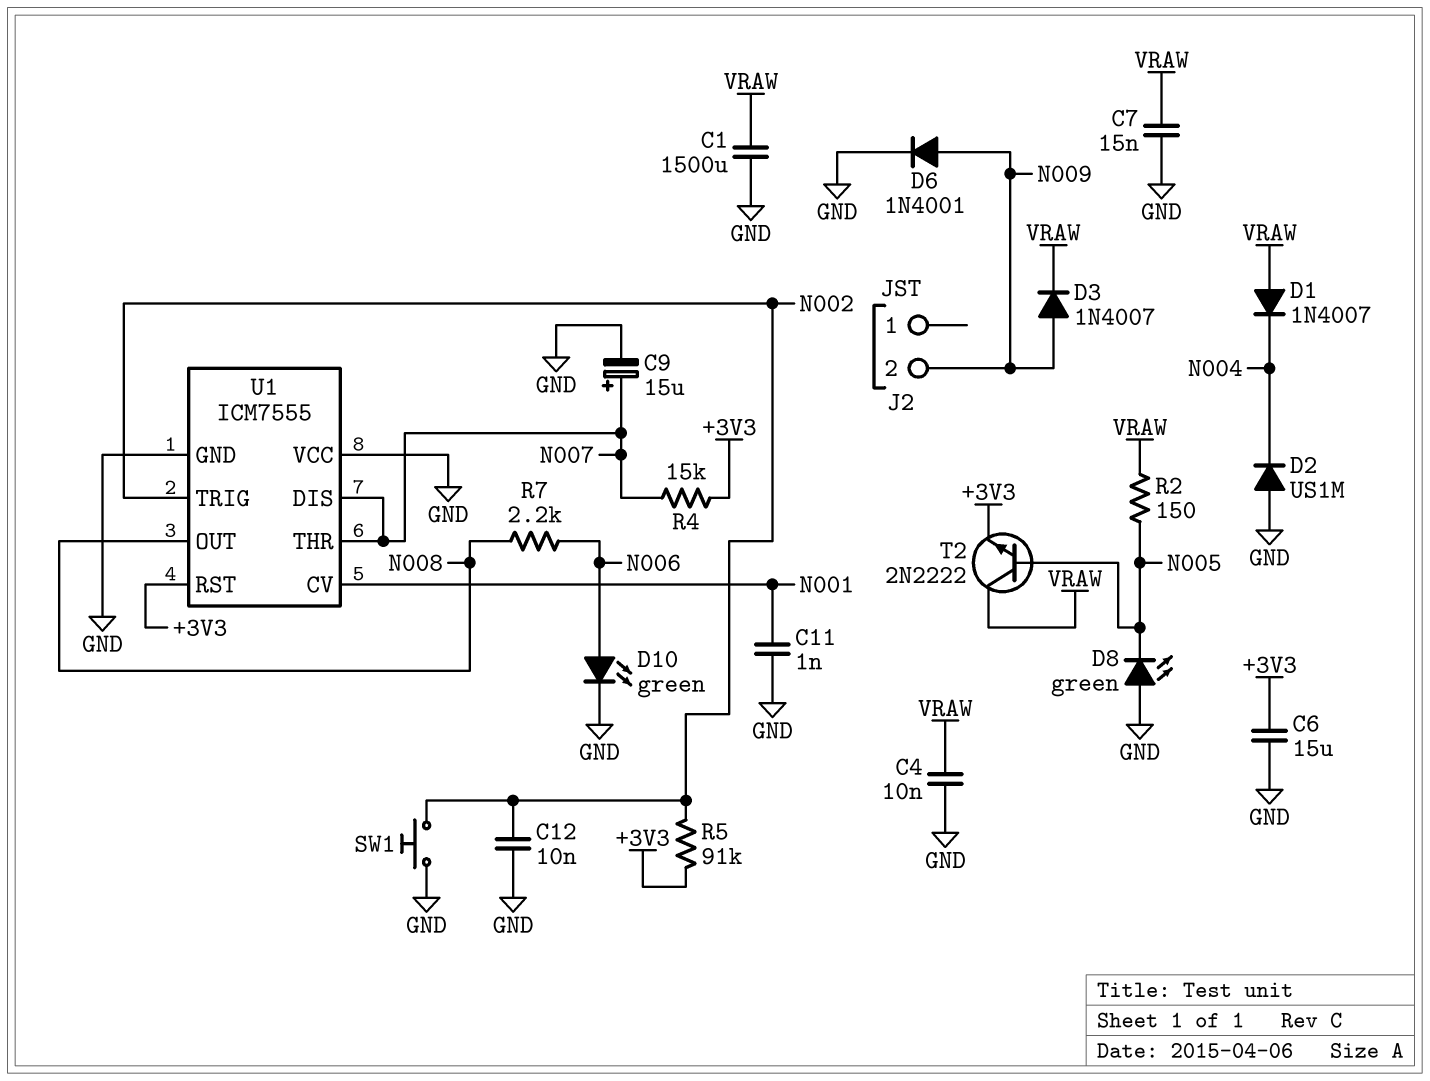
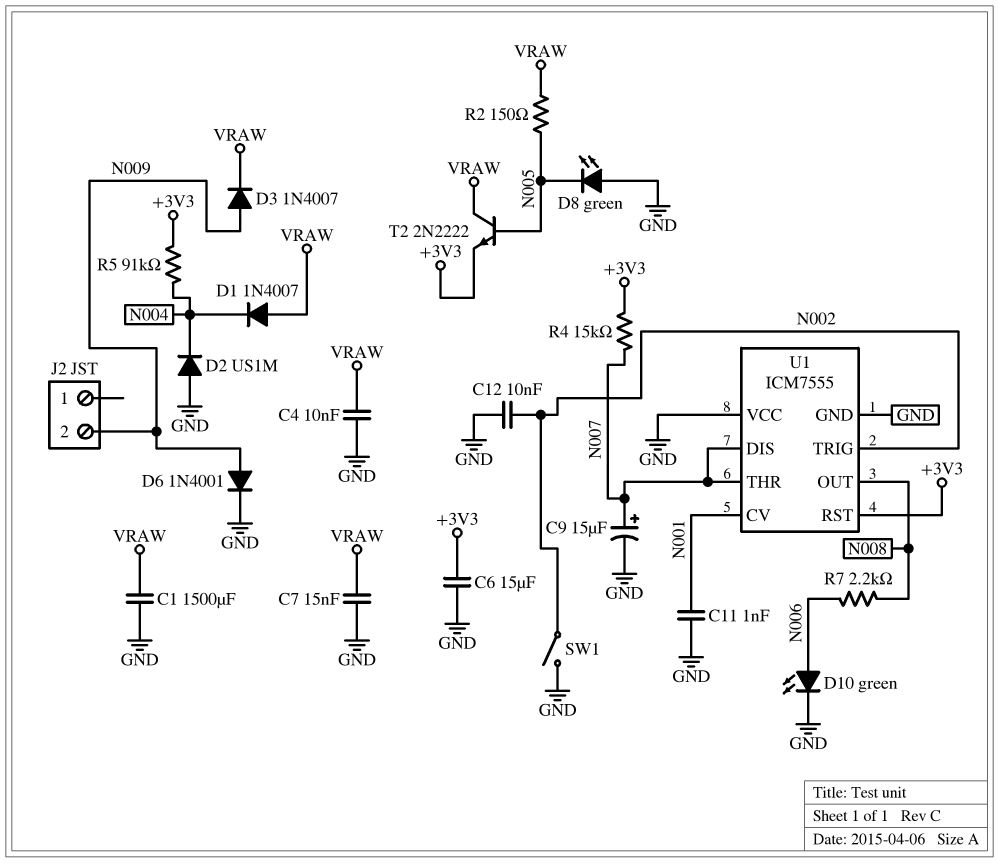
R5: 91k (+3V3, N002) -> 91k (+3V3, N004)
SW1: button (GND, N002) -> switch (GND, N002)

